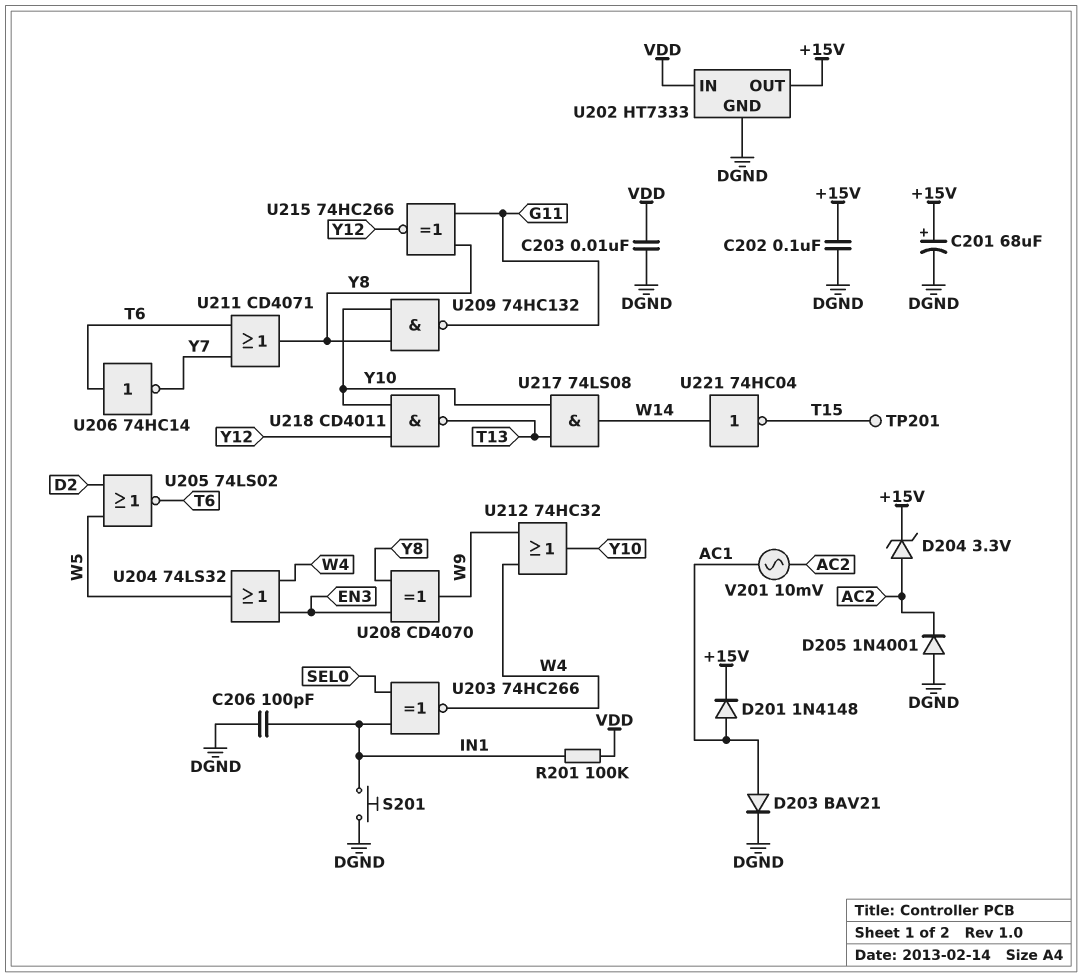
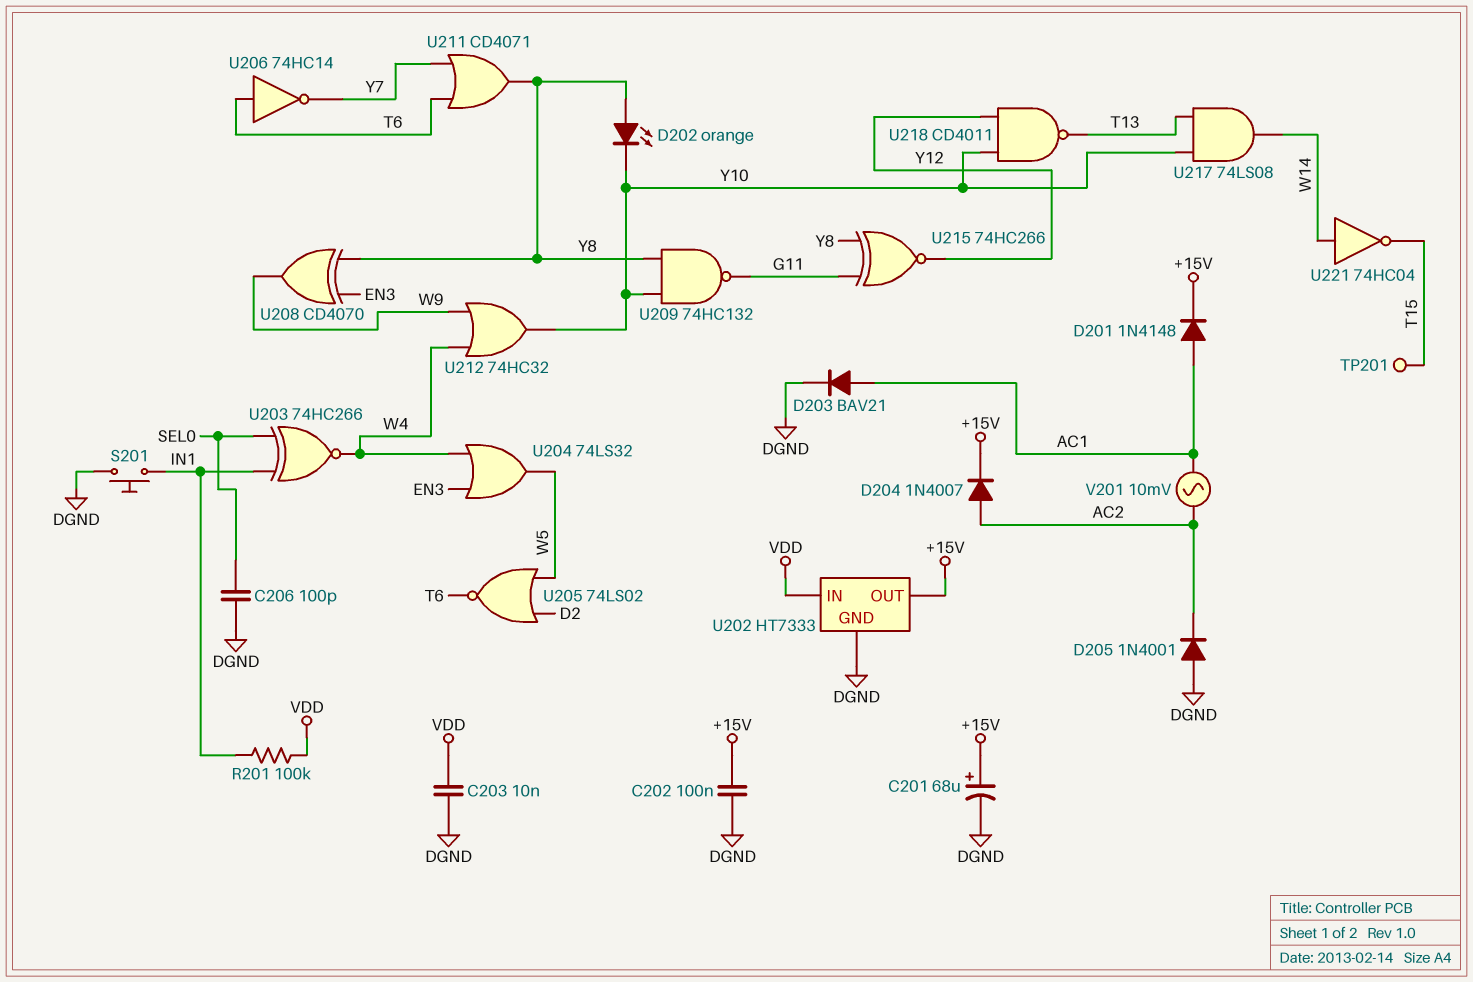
C206: 100pF (DGND, IN1) -> 100pF (DGND, SEL0)
D202: none -> LED orange (A Y8, K Y10)
D204: zener 3.3V (A AC2, K +15V) -> diode 1N4007 (A AC2, K +15V)

